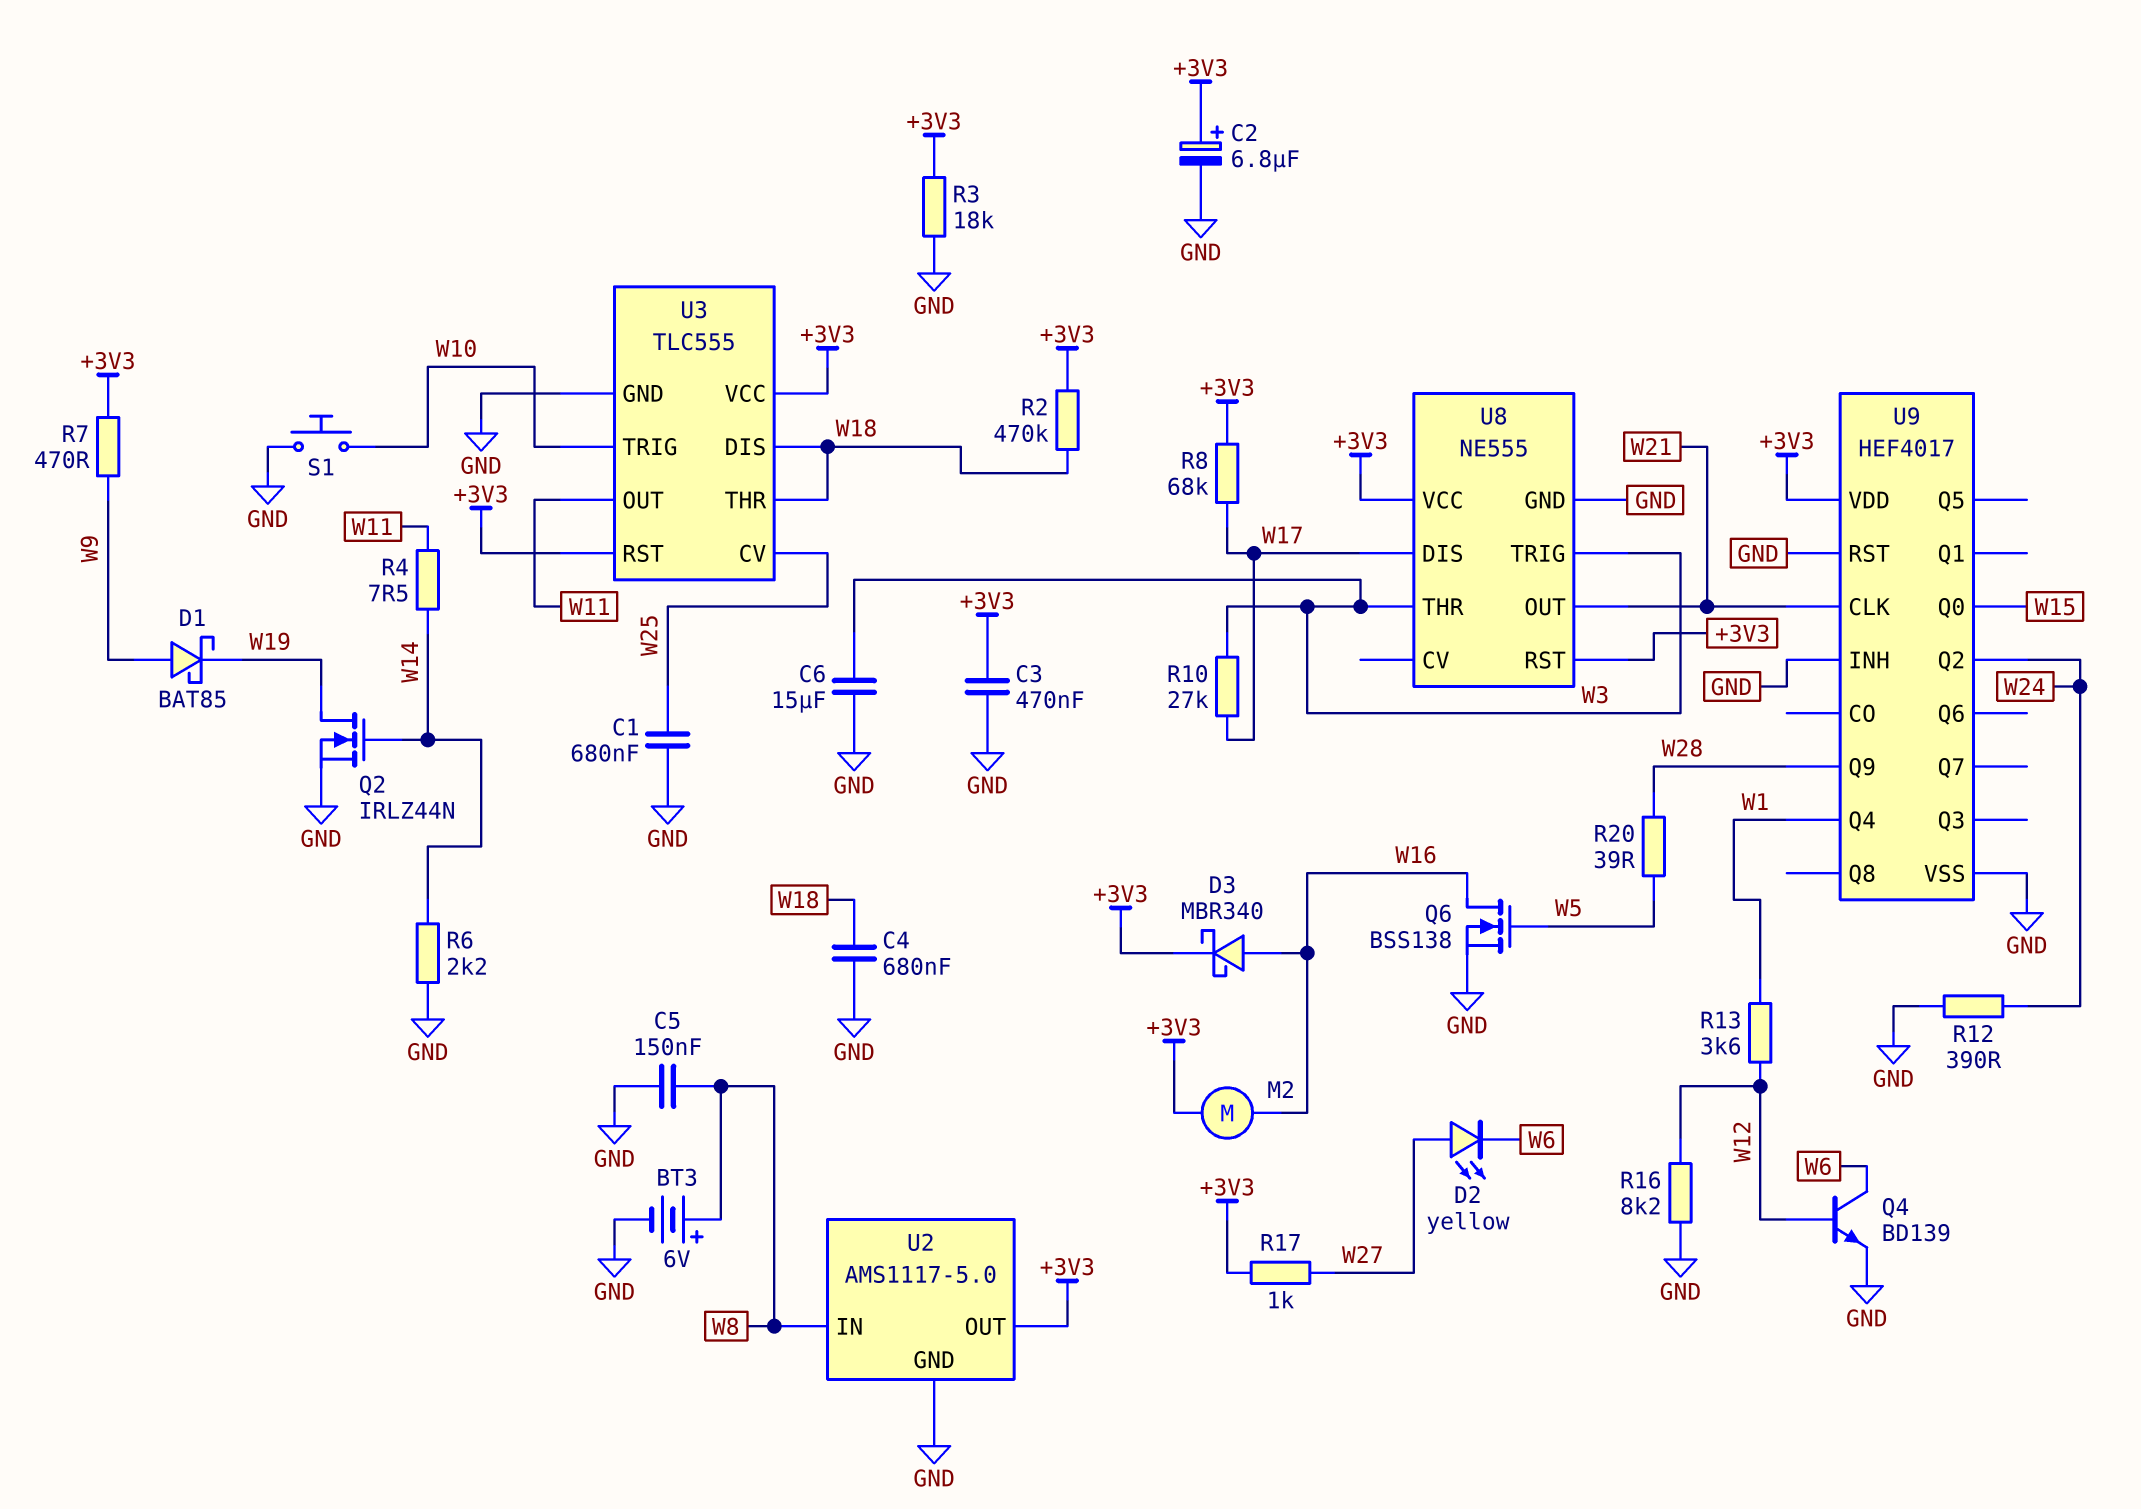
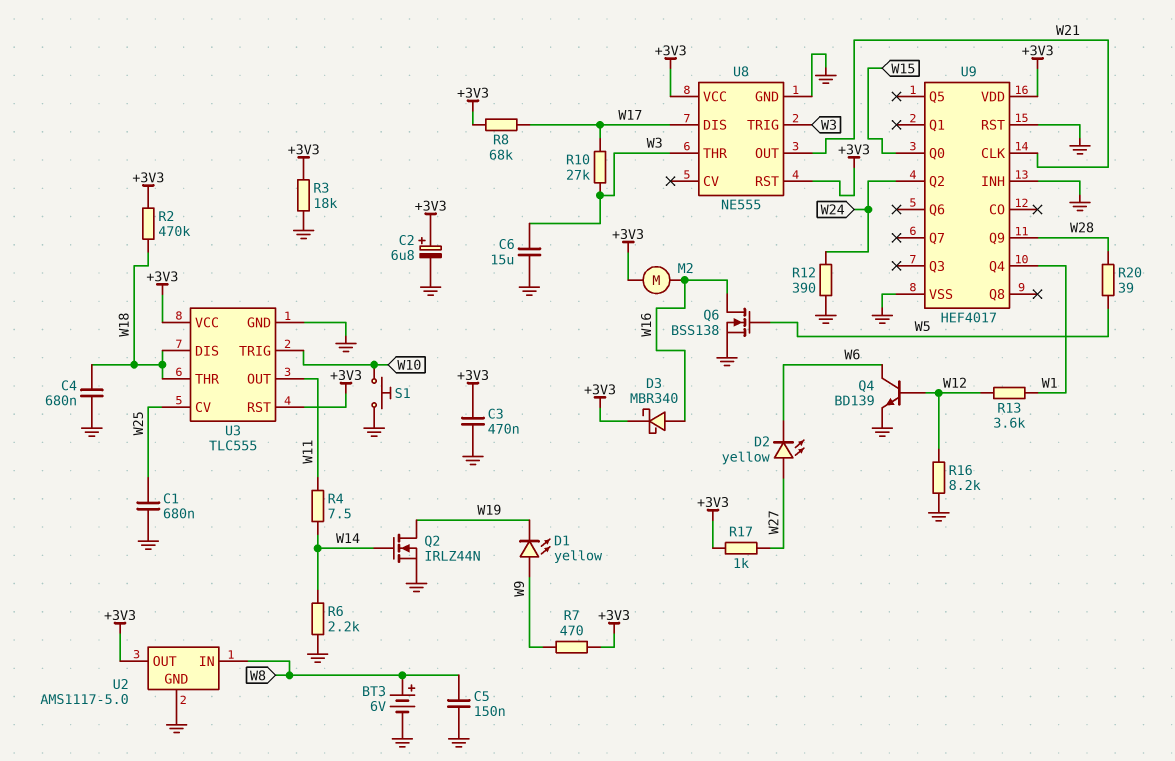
D1: schottky BAT85 (A W9, K W19) -> LED yellow (A W9, K W19)

